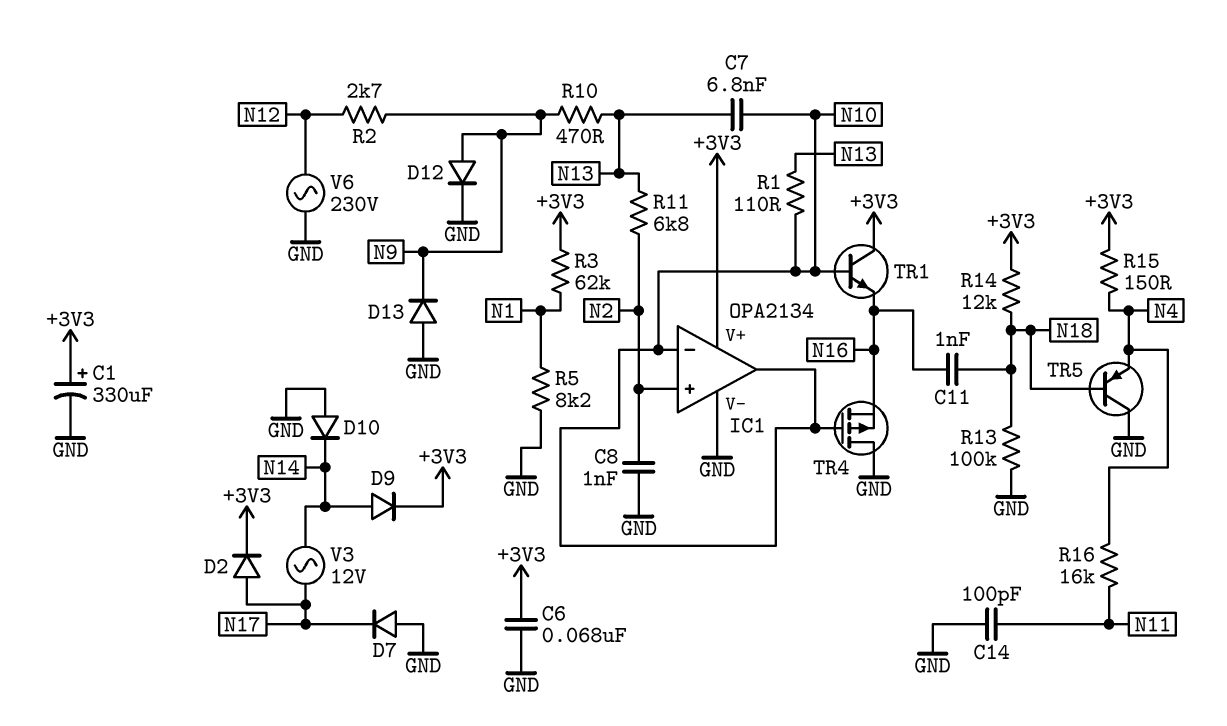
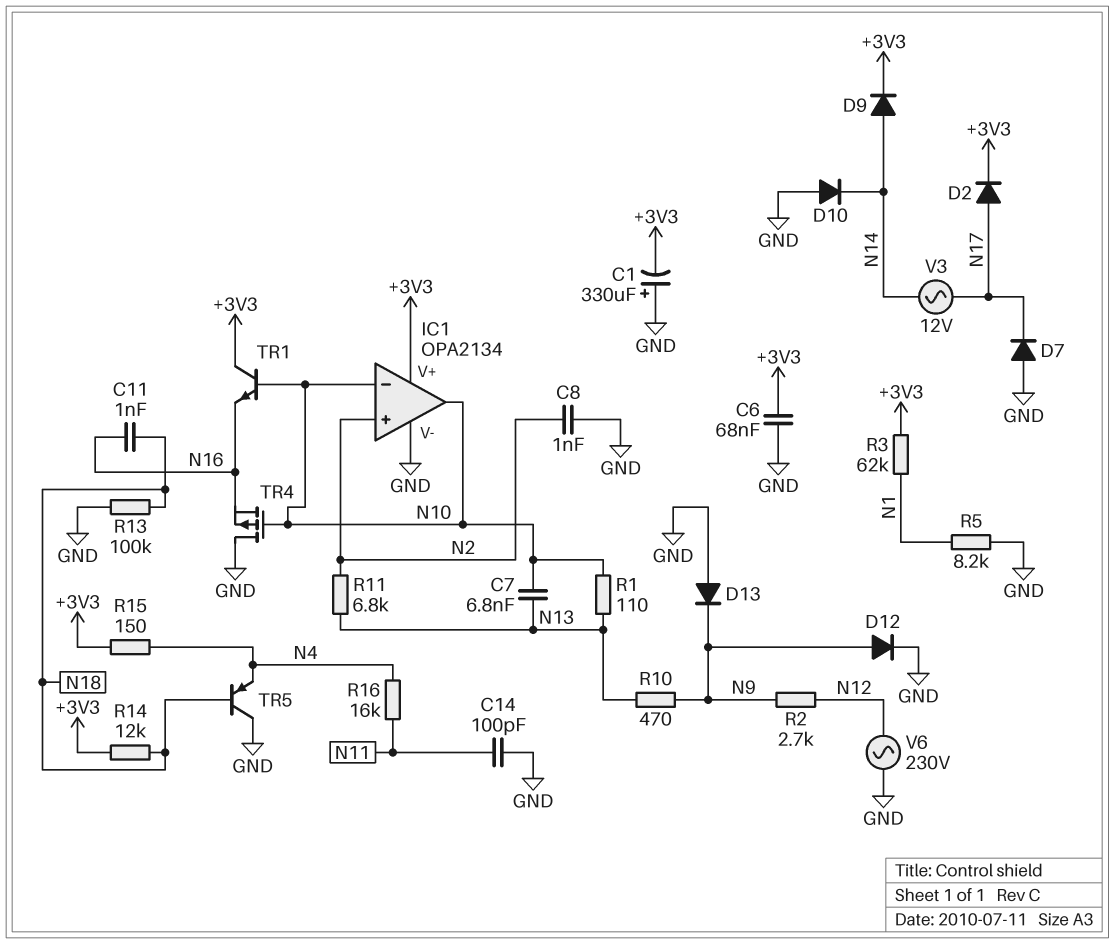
C1: 330uF (plus +3V3, minus GND) -> 330uF (plus GND, minus +3V3)

